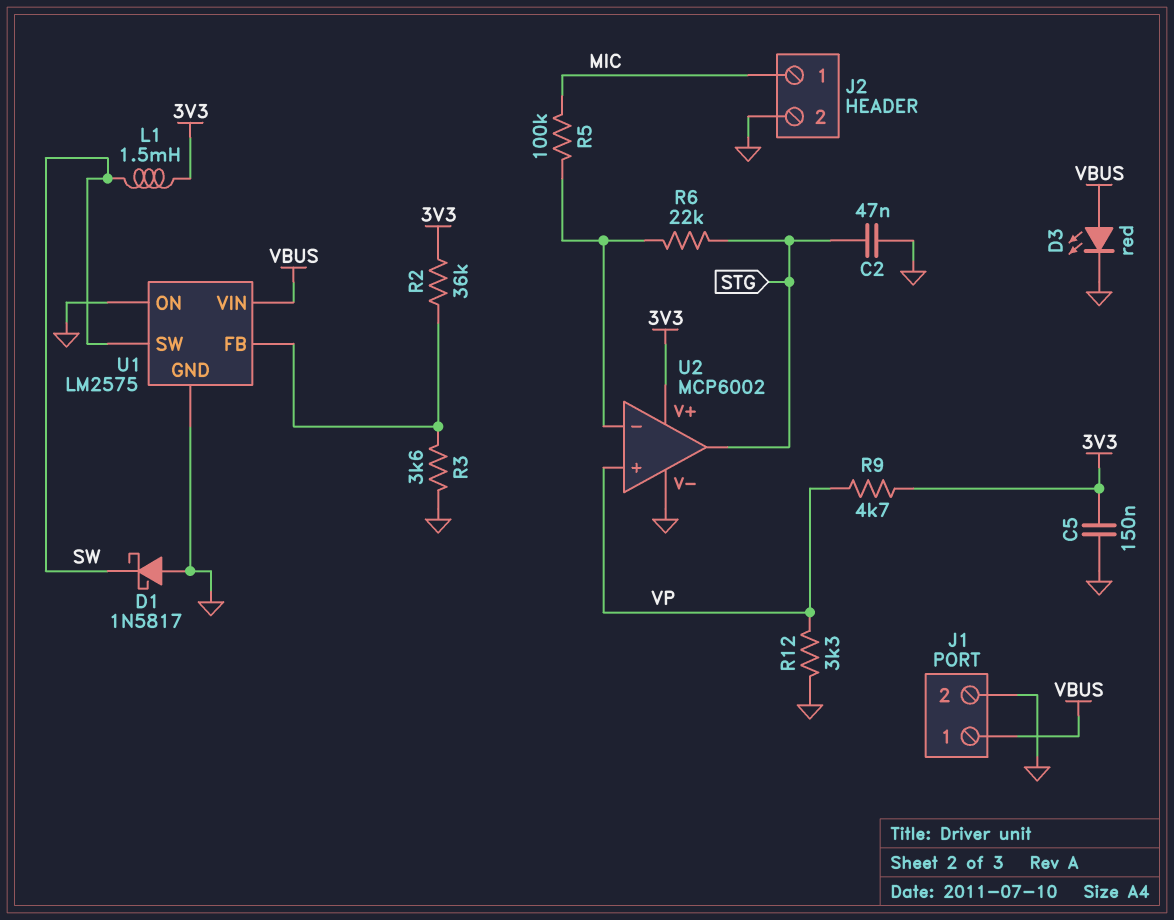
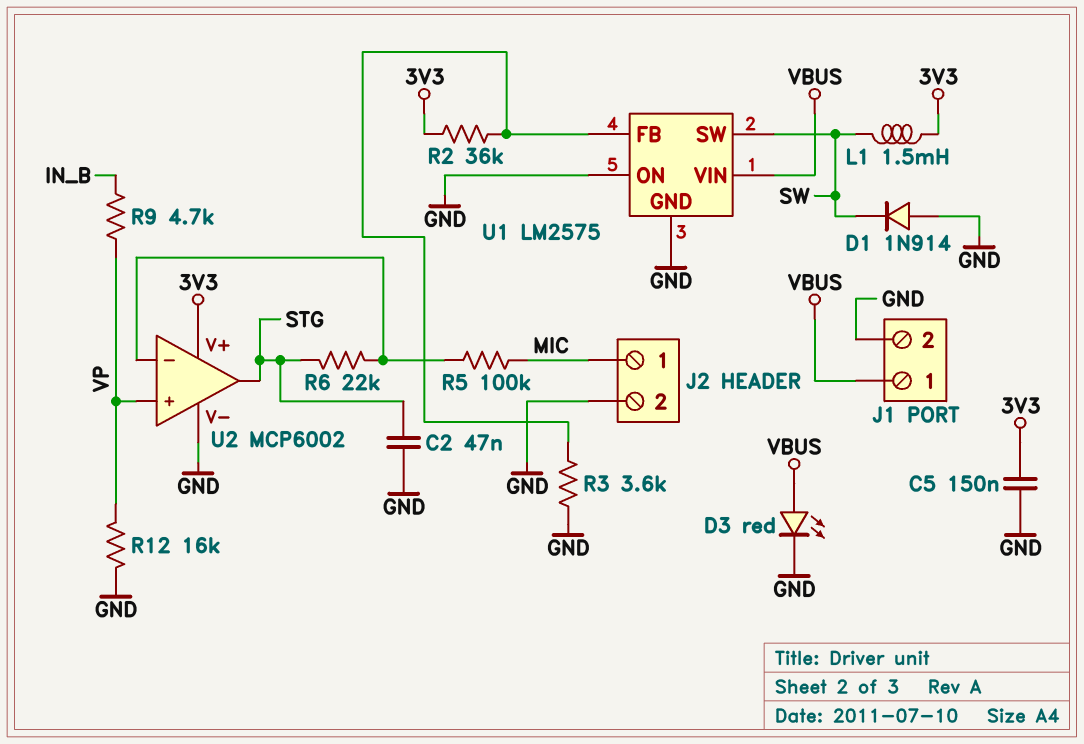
D1: schottky 1N5817 (A GND, K SW) -> diode 1N914 (A GND, K SW)
R9: 4.7k (3V3, VP) -> 4.7k (IN_B, VP)
R12: 3.3k (GND, VP) -> 16k (GND, VP)

